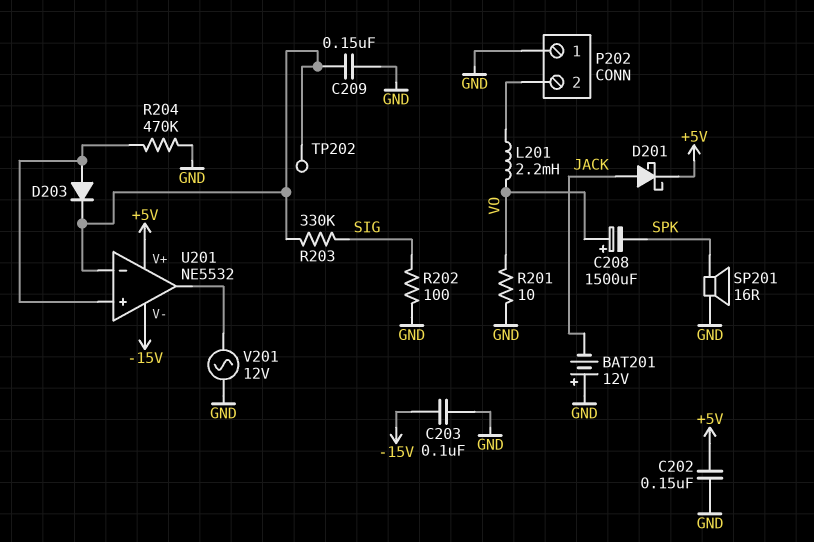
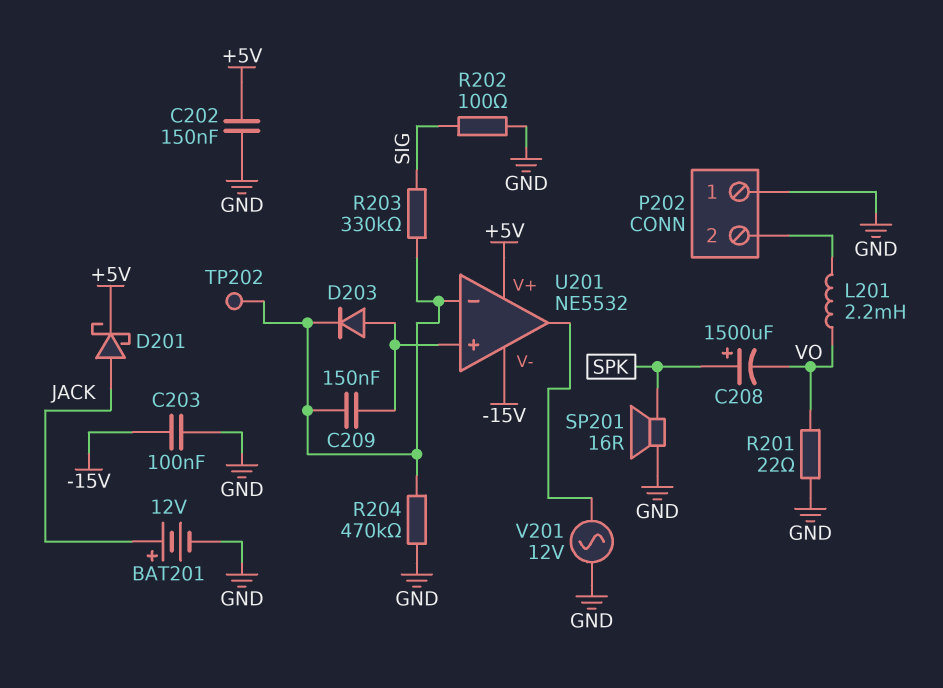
BAT201: 12V (plus GND, minus JACK) -> 12V (plus JACK, minus GND)
C208: 1500uF (plus VO, minus SPK) -> 1500uF (plus SPK, minus VO)
C209: 150nF (GND, U201/in-) -> 150nF (U201/in+, U201/in-)
R201: 10 (GND, VO) -> 22 (GND, VO)
R204: 470k (GND, U201/in+) -> 470k (GND, U201/in-)

